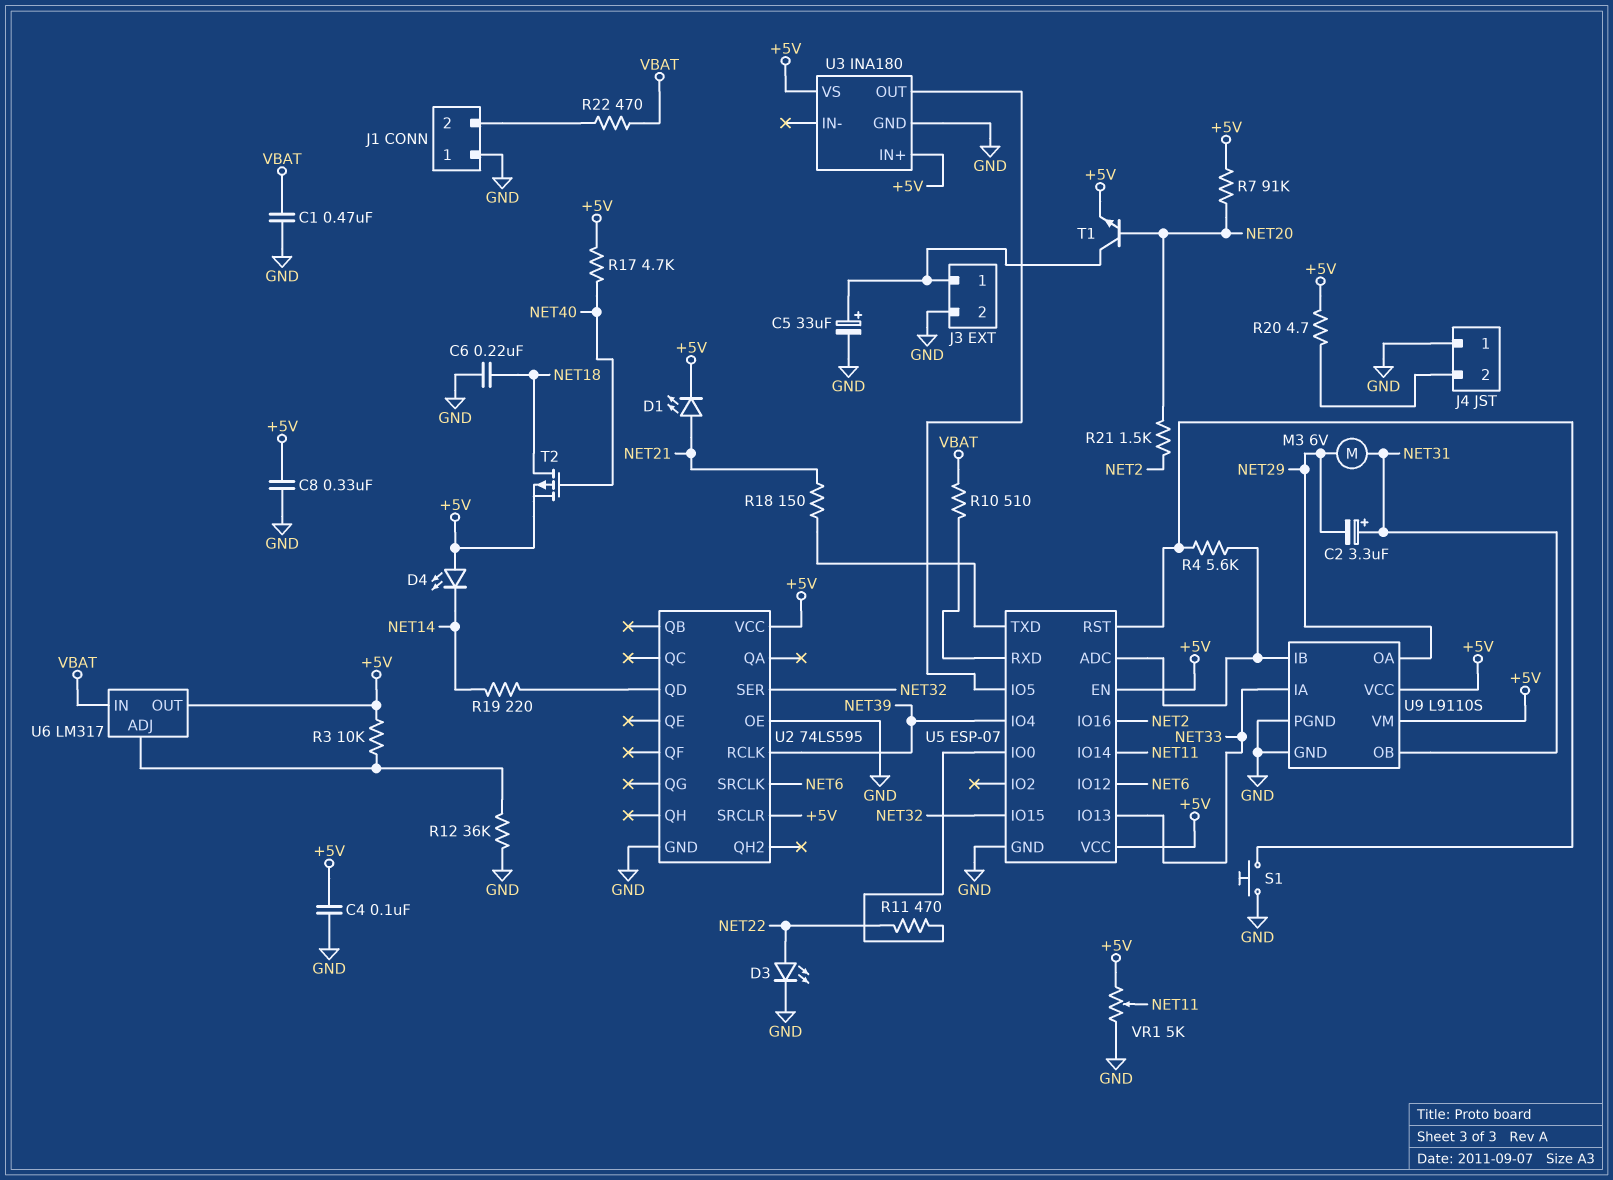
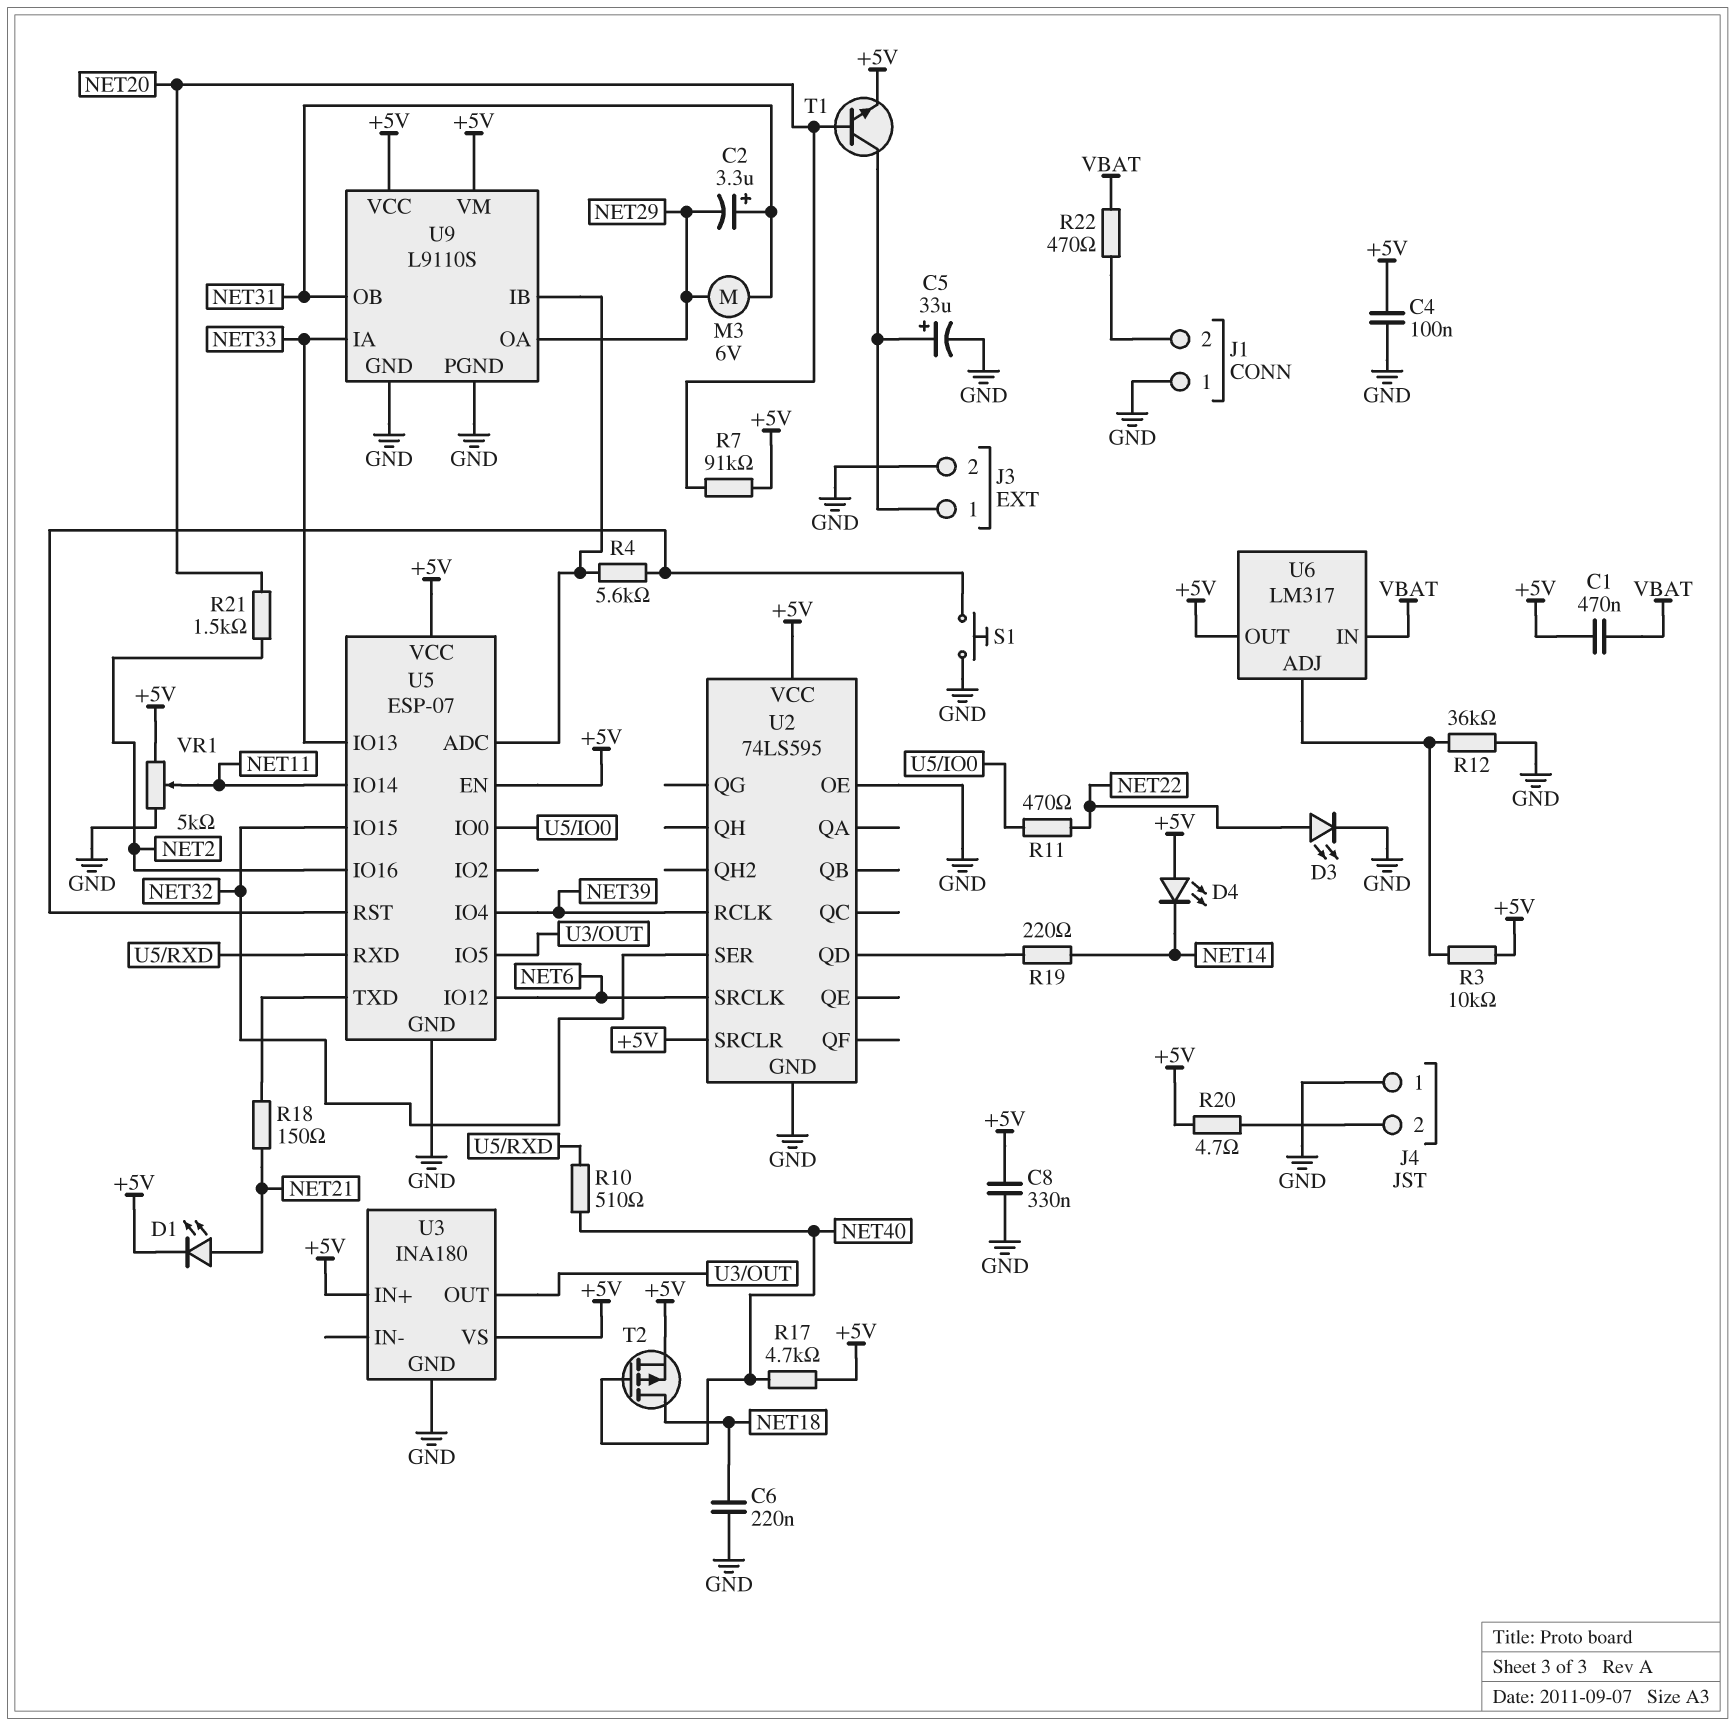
C1: 470nF (GND, VBAT) -> 470nF (+5V, VBAT)
R10: 510 (U5/RXD, VBAT) -> 510 (NET40, U5/RXD)

